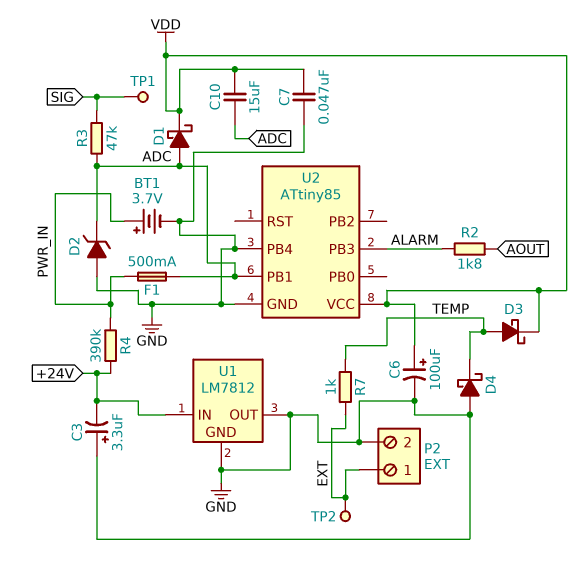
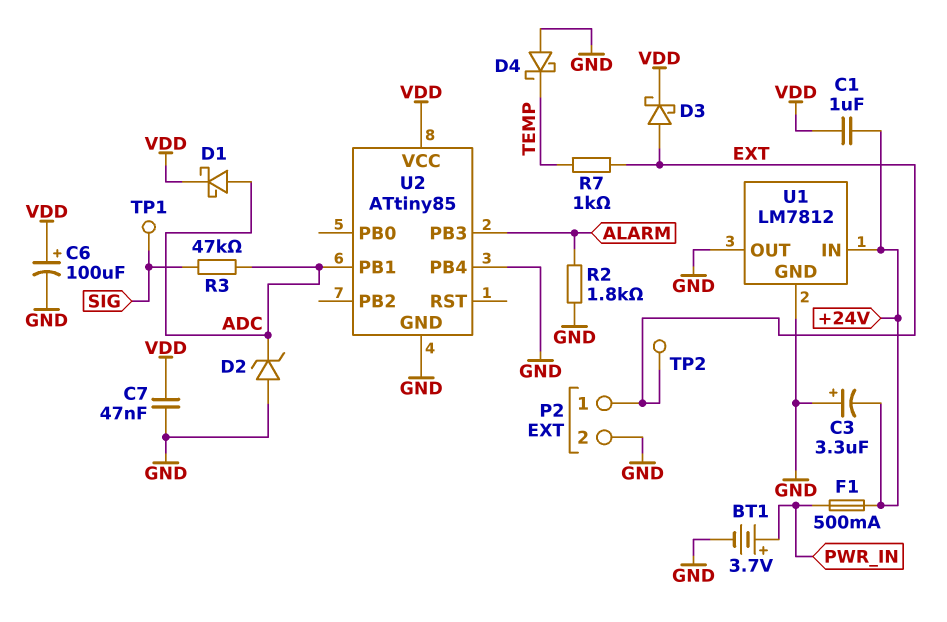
C1: none -> 1uF (+24V, VDD)
C10: 15uF (ADC, VDD) -> none
D3: schottky (A TEMP, K VDD) -> schottky (A EXT, K VDD)
F1: 500mA (ADC, PWR_IN) -> 500mA (+24V, PWR_IN)
R2: 1.8k (ALARM, AOUT) -> 1.8k (ALARM, GND)
R4: 390k (+24V, PWR_IN) -> none

